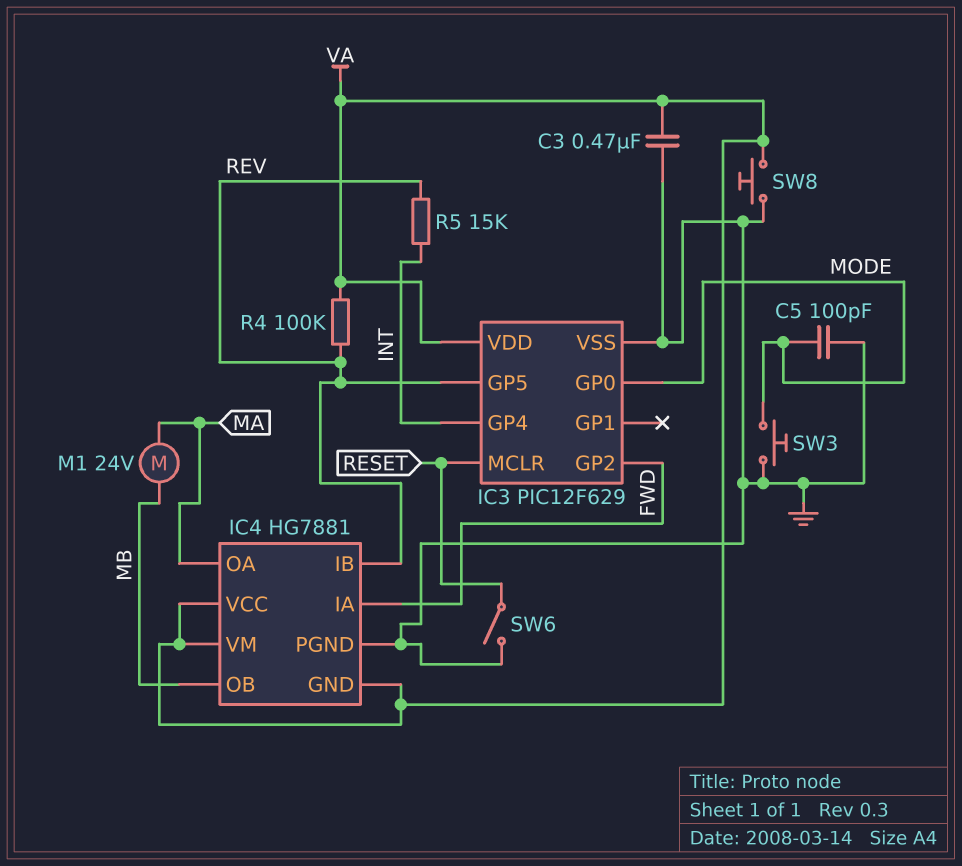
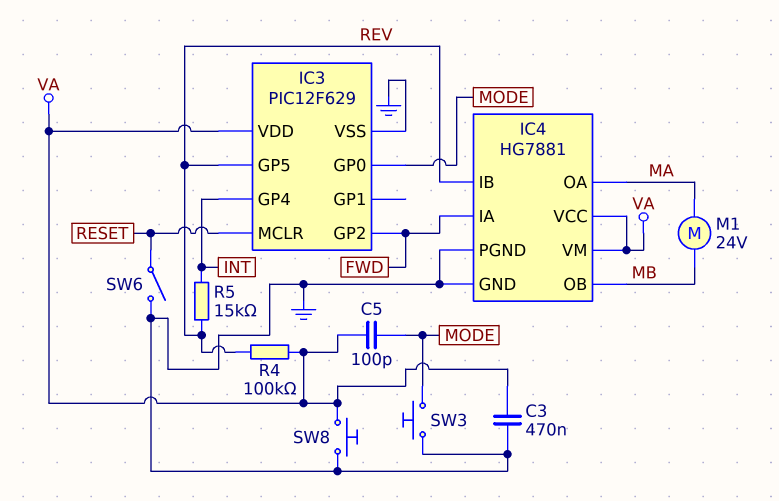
C5: 100pF (GND, MODE) -> 100pF (MODE, VA)
IC4 pin GND: VA -> GND

